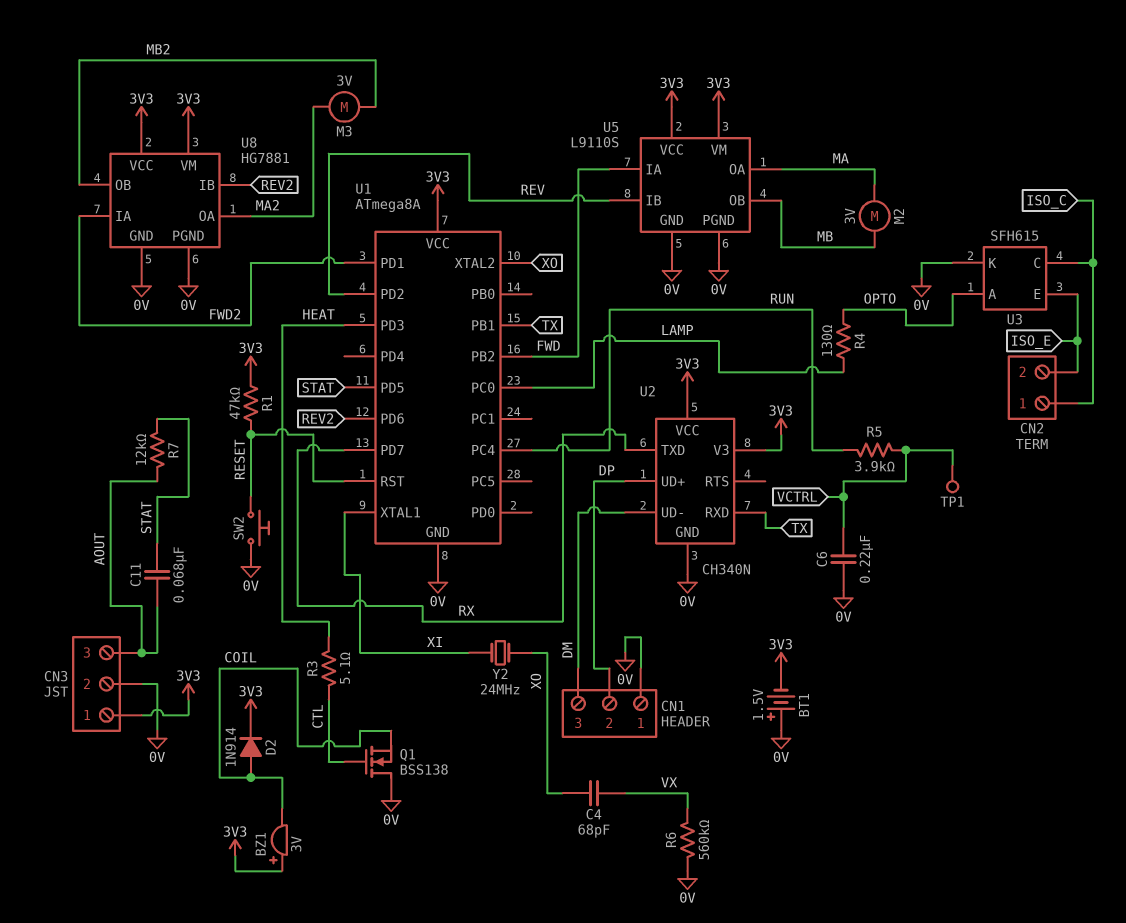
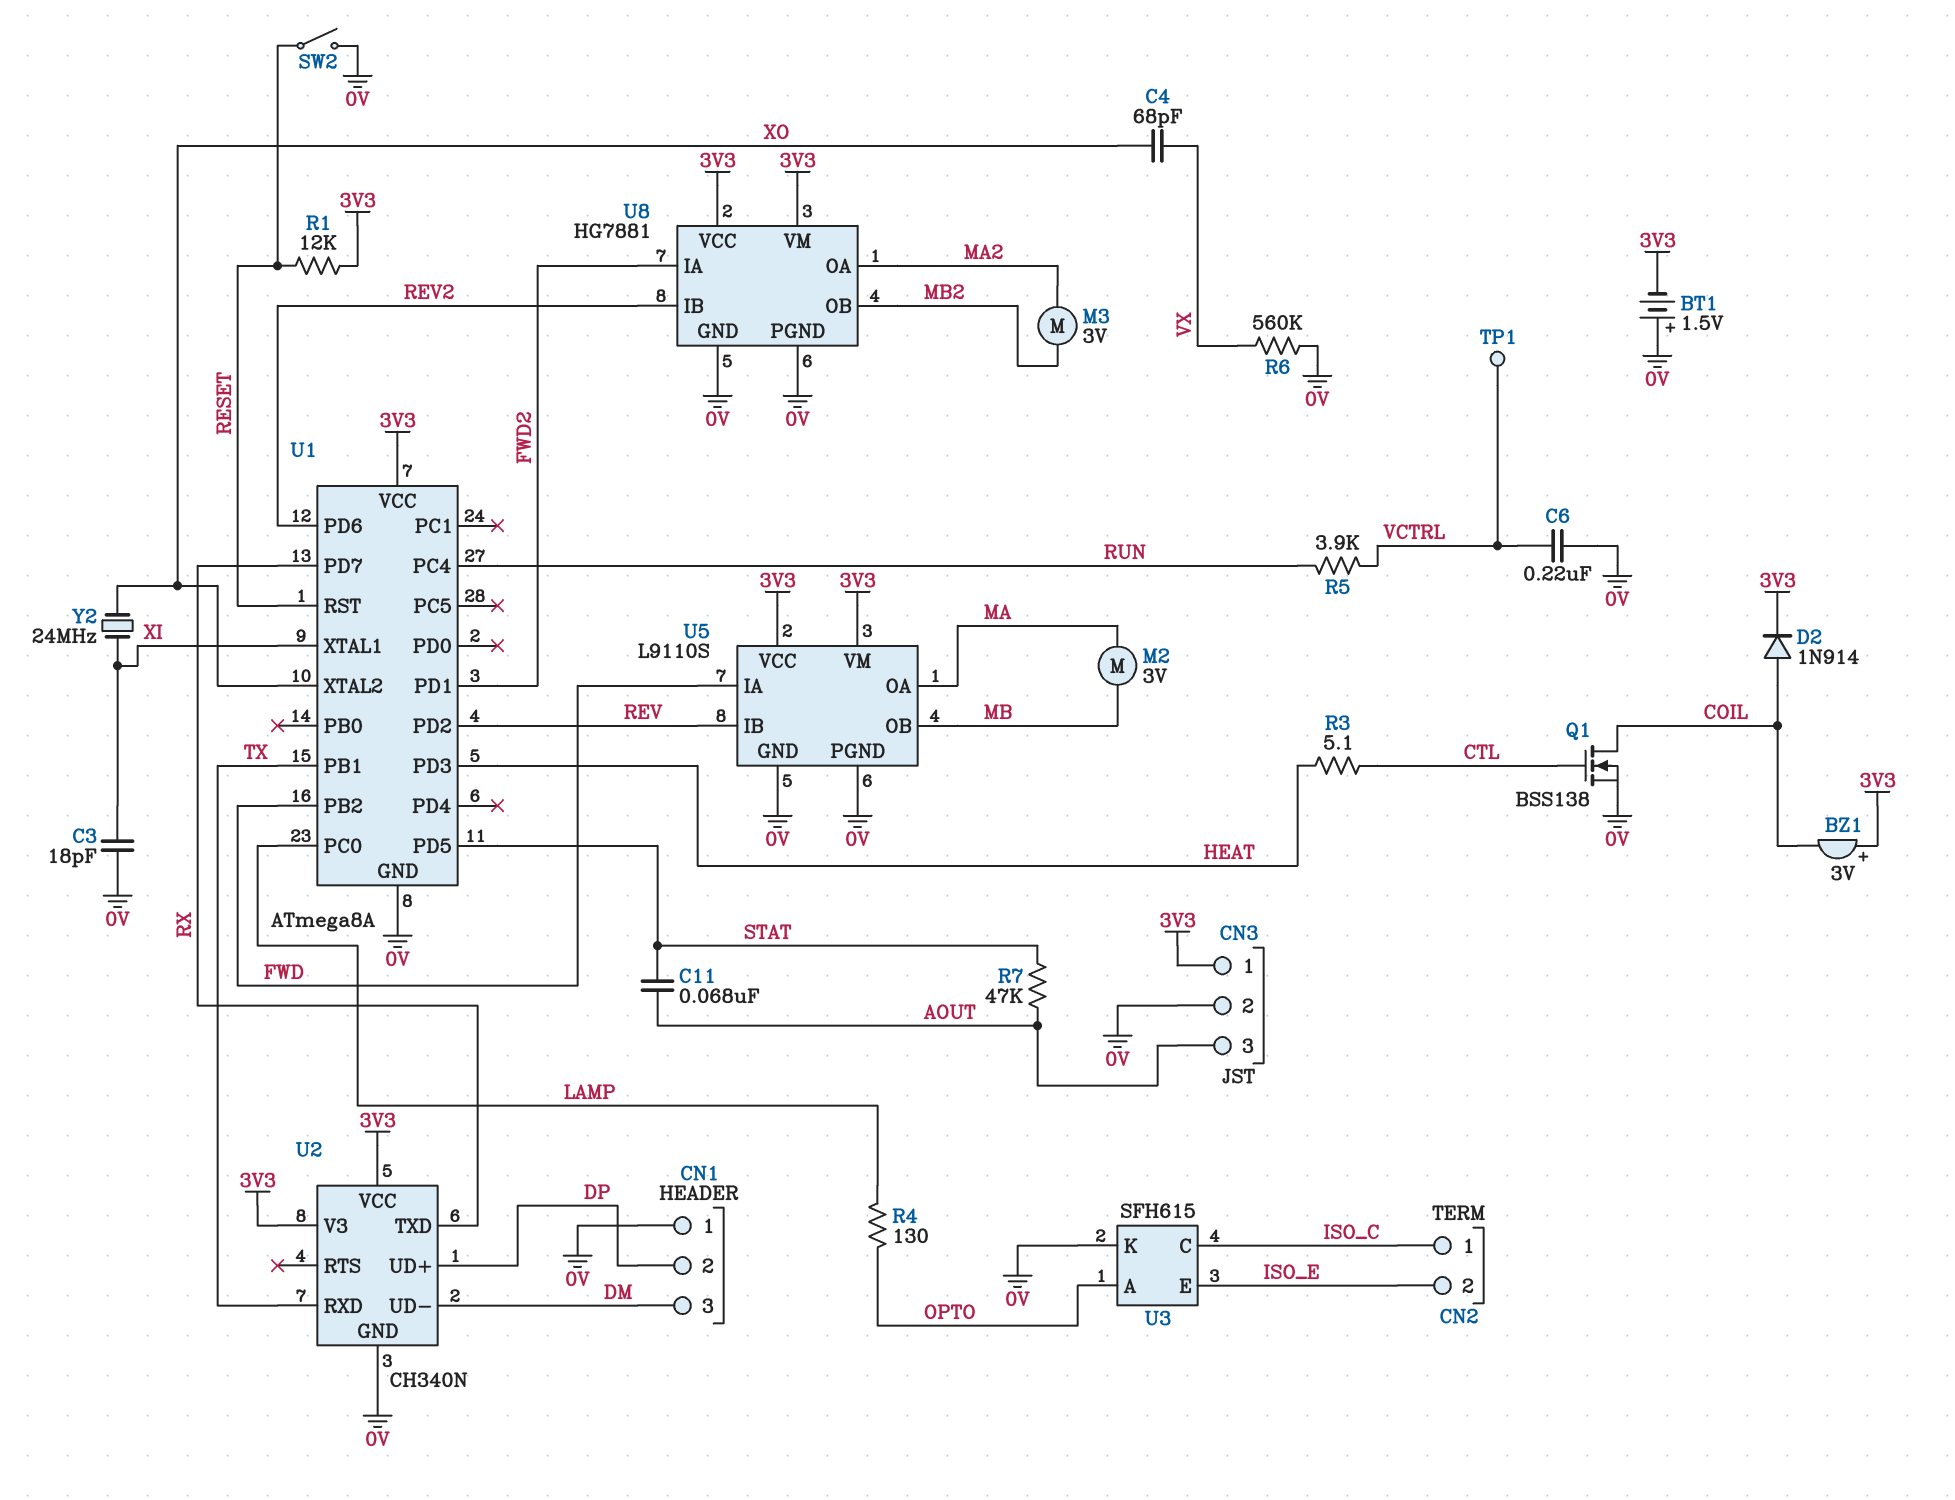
C3: none -> 18pF (0V, XI)
Q1: NMOS BSS138 (G CTL, D 0V, S COIL) -> NMOS BSS138 (G CTL, D COIL, S 0V)
R1: 47k (3V3, RESET) -> 12k (3V3, RESET)
R7: 12k (AOUT, STAT) -> 47k (AOUT, STAT)
SW2: button (0V, RESET) -> switch (0V, RESET)

